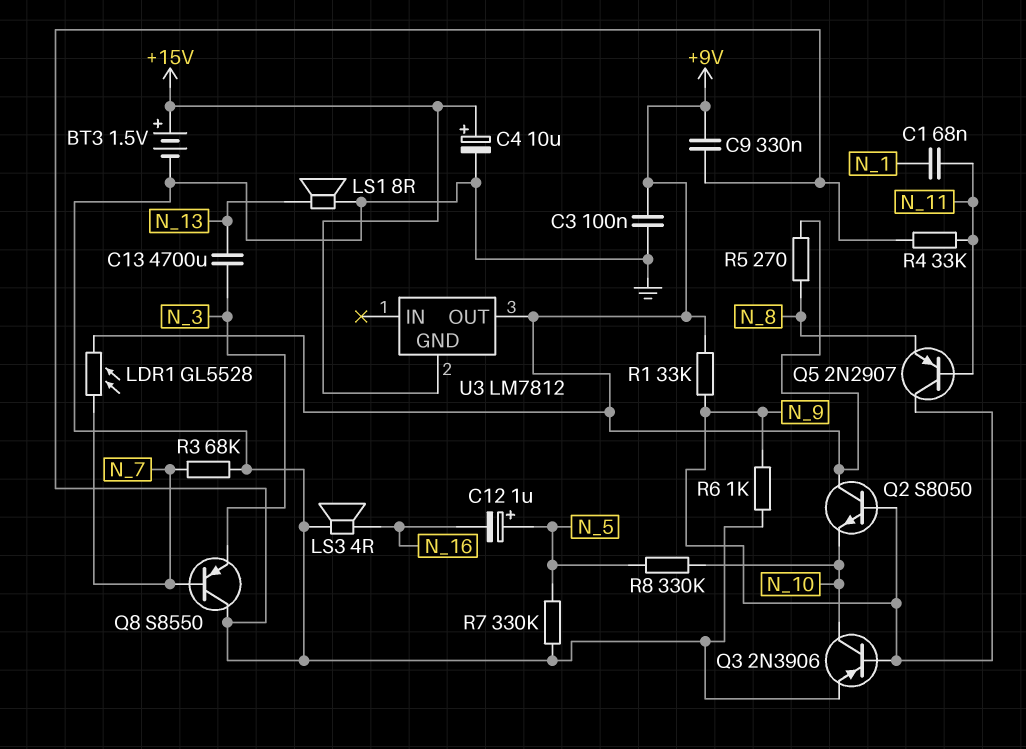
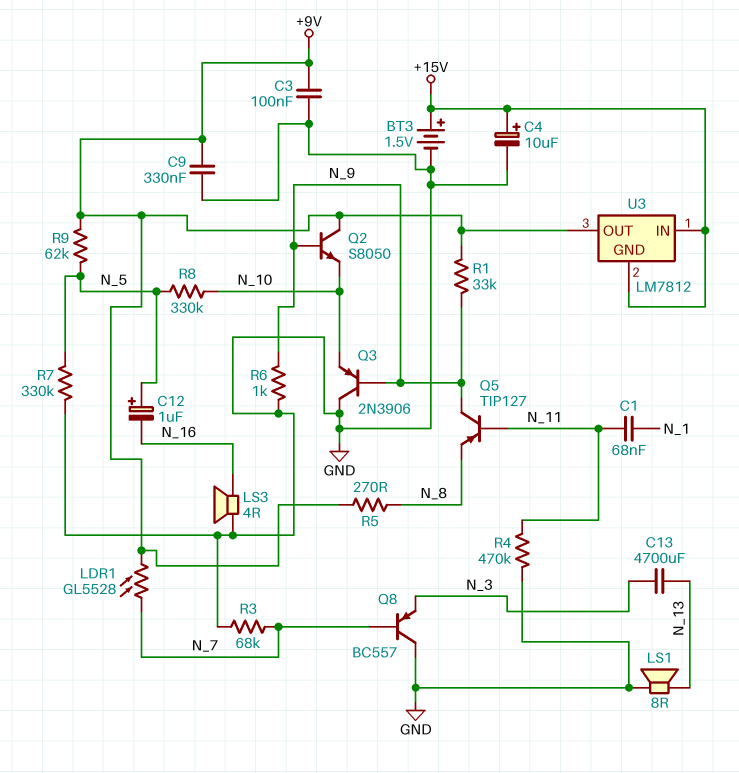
Q3: PNP 2N3906 (B N_9, C N_10, E GND) -> PNP 2N3906 (B N_9, C GND, E N_10)
Q5: PNP 2N2907 (B N_11, C N_9, E N_8) -> PNP TIP127 (B N_11, C N_9, E N_8)
Q8: PNP S8550 (B N_7, C GND, E N_3) -> PNP BC557 (B N_7, C GND, E N_3)
R4: 33k (GND, N_11) -> 470k (GND, N_11)
R9: none -> 62k (+9V, N_5)
U3 pin IN: none -> +15V

